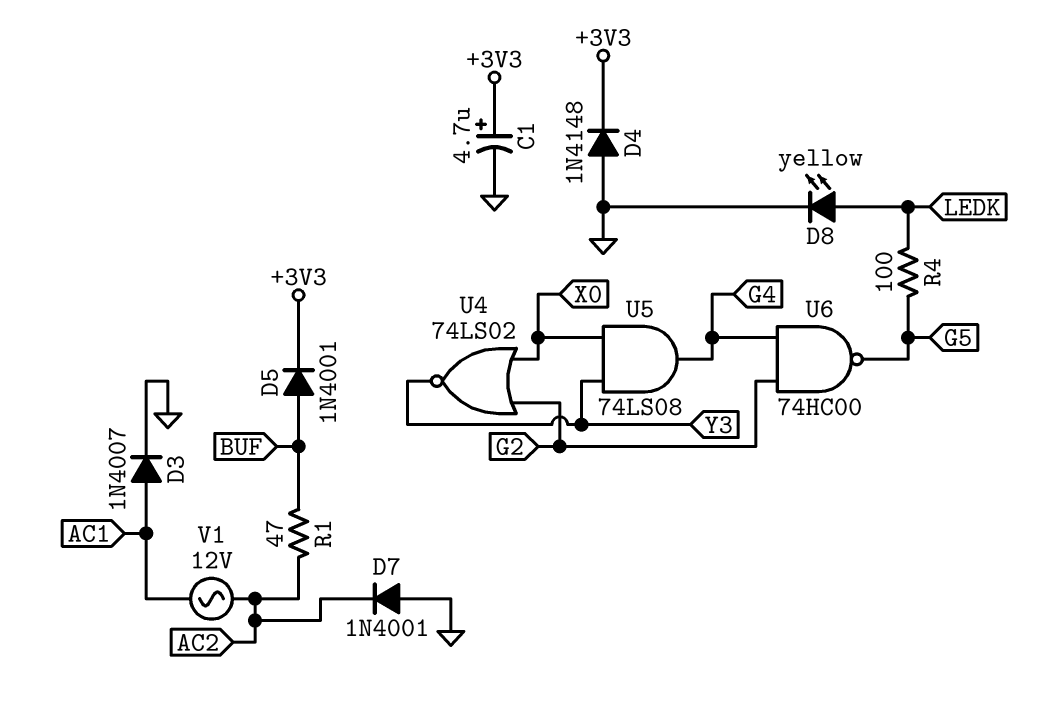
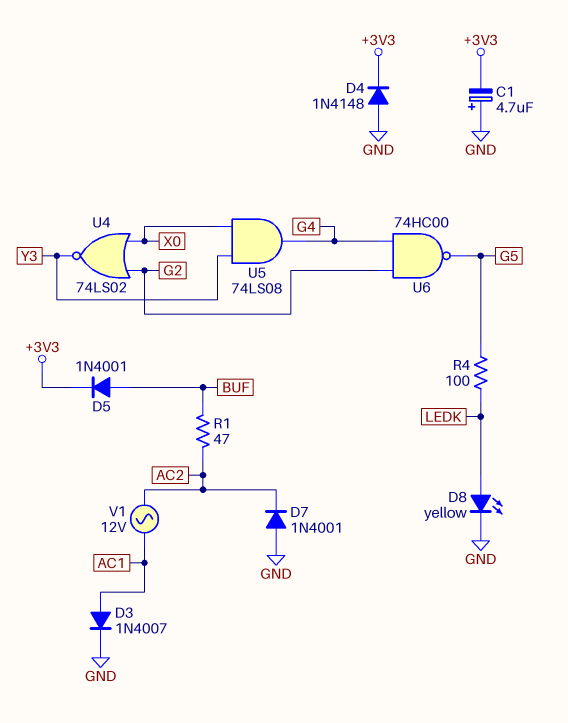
C1: 4.7uF (plus +3V3, minus GND) -> 4.7uF (plus GND, minus +3V3)

